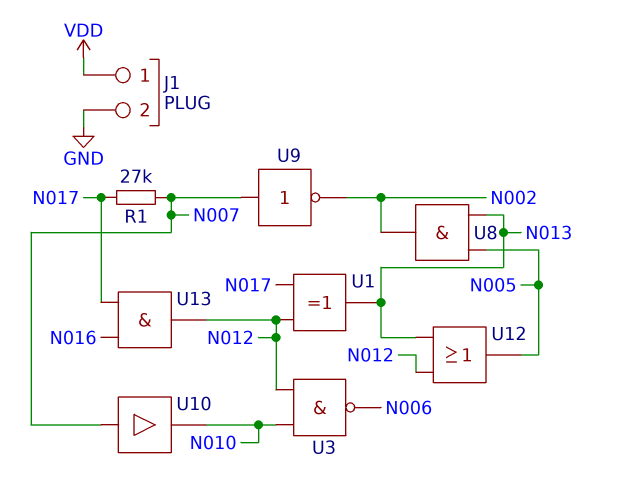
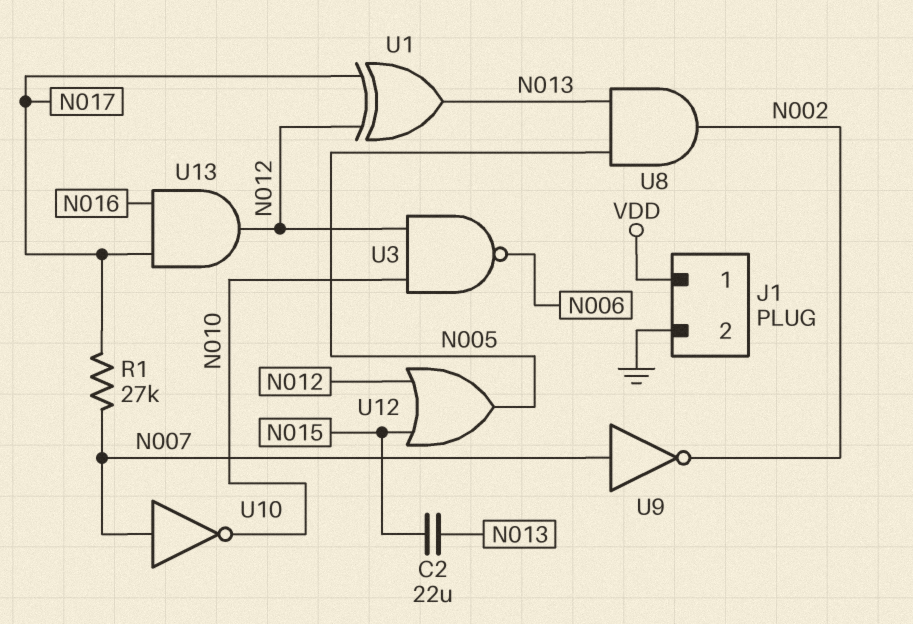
C2: none -> 22uF (N013, N015)
U10: buffer (in N007, out N010) -> NOT (in N007, out N010)
U12: OR (in N012, in N013, out N005) -> OR (in N012, in N015, out N005)

